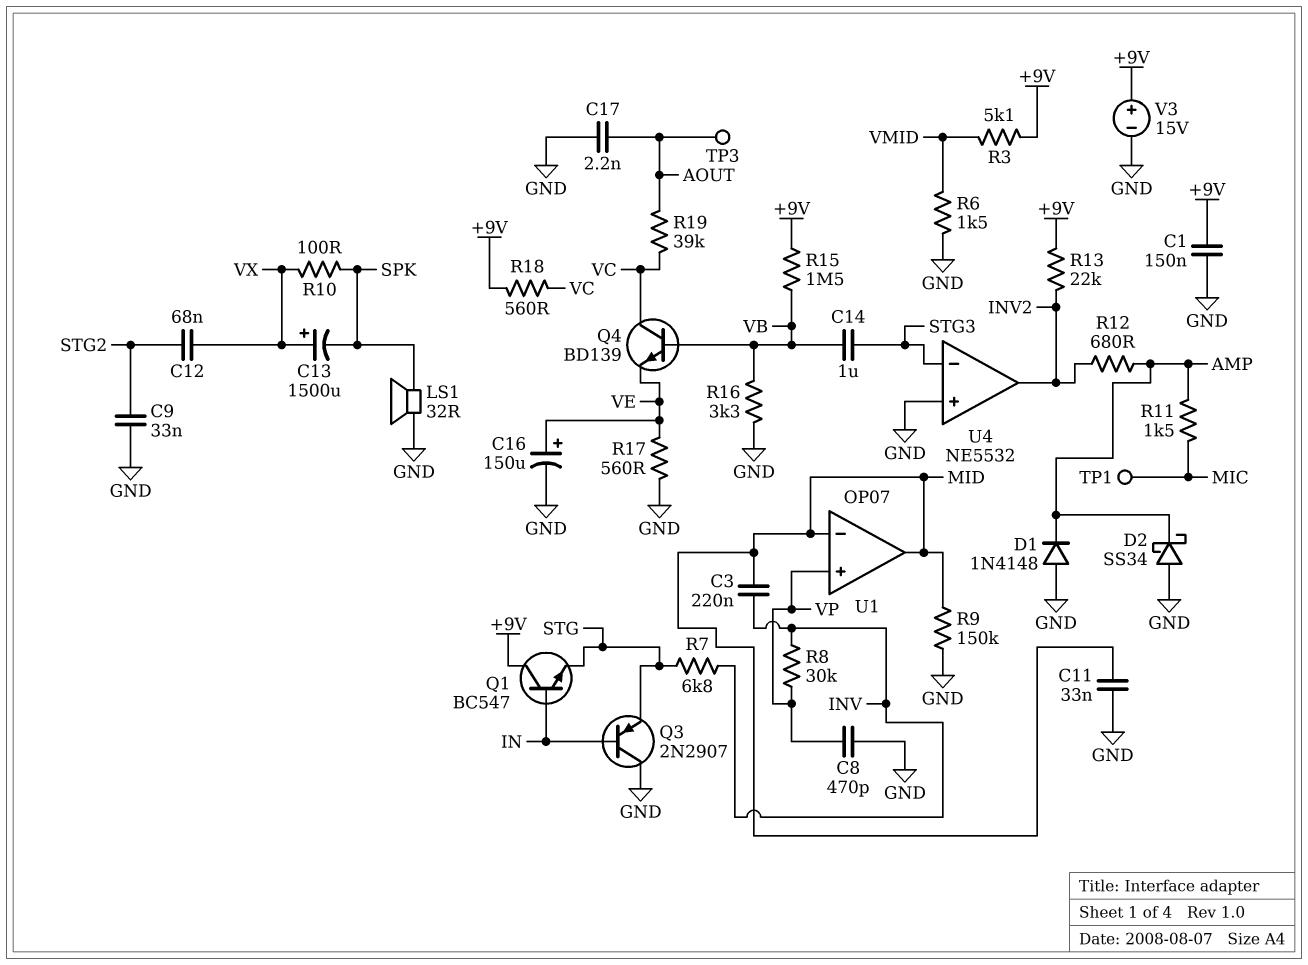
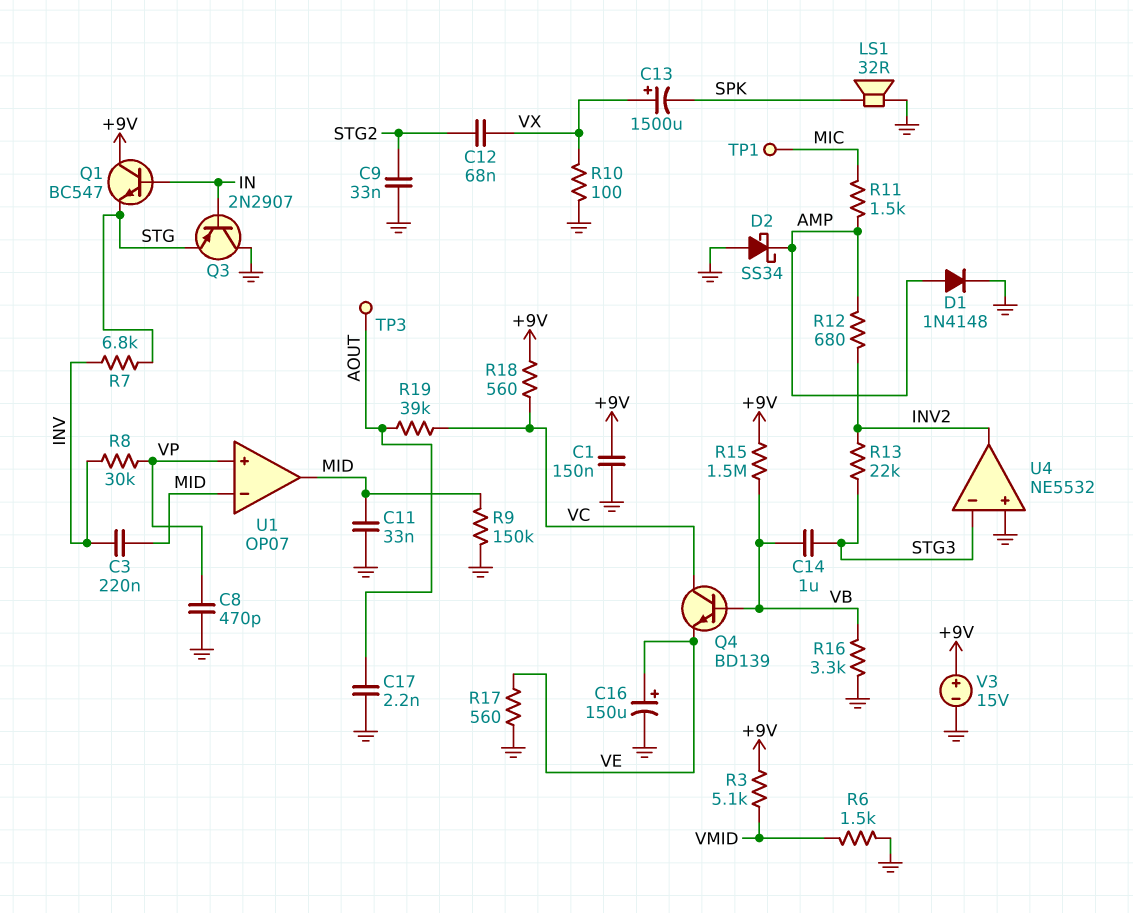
D1: diode 1N4148 (A GND, K AMP) -> diode 1N4148 (A AMP, K GND)
R10: 100 (SPK, VX) -> 100 (GND, VX)
R13: 22k (+9V, INV2) -> 22k (INV2, STG3)

